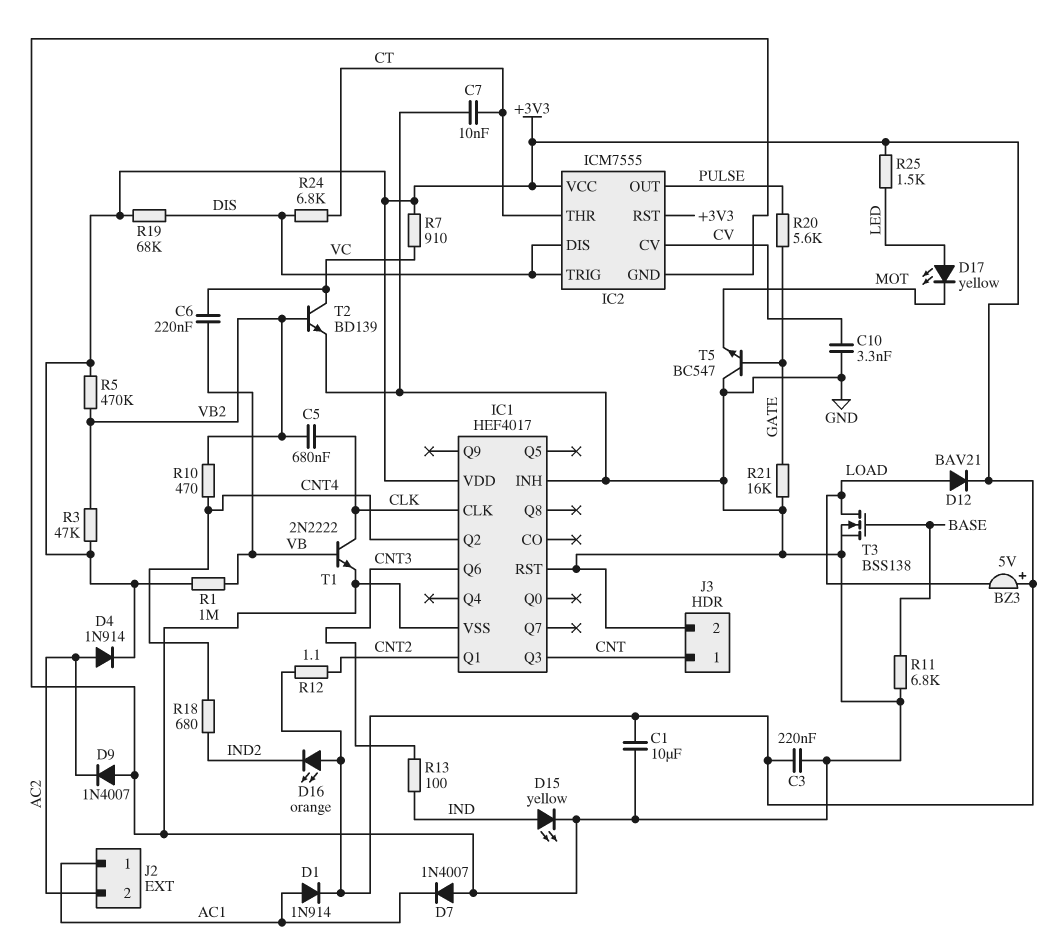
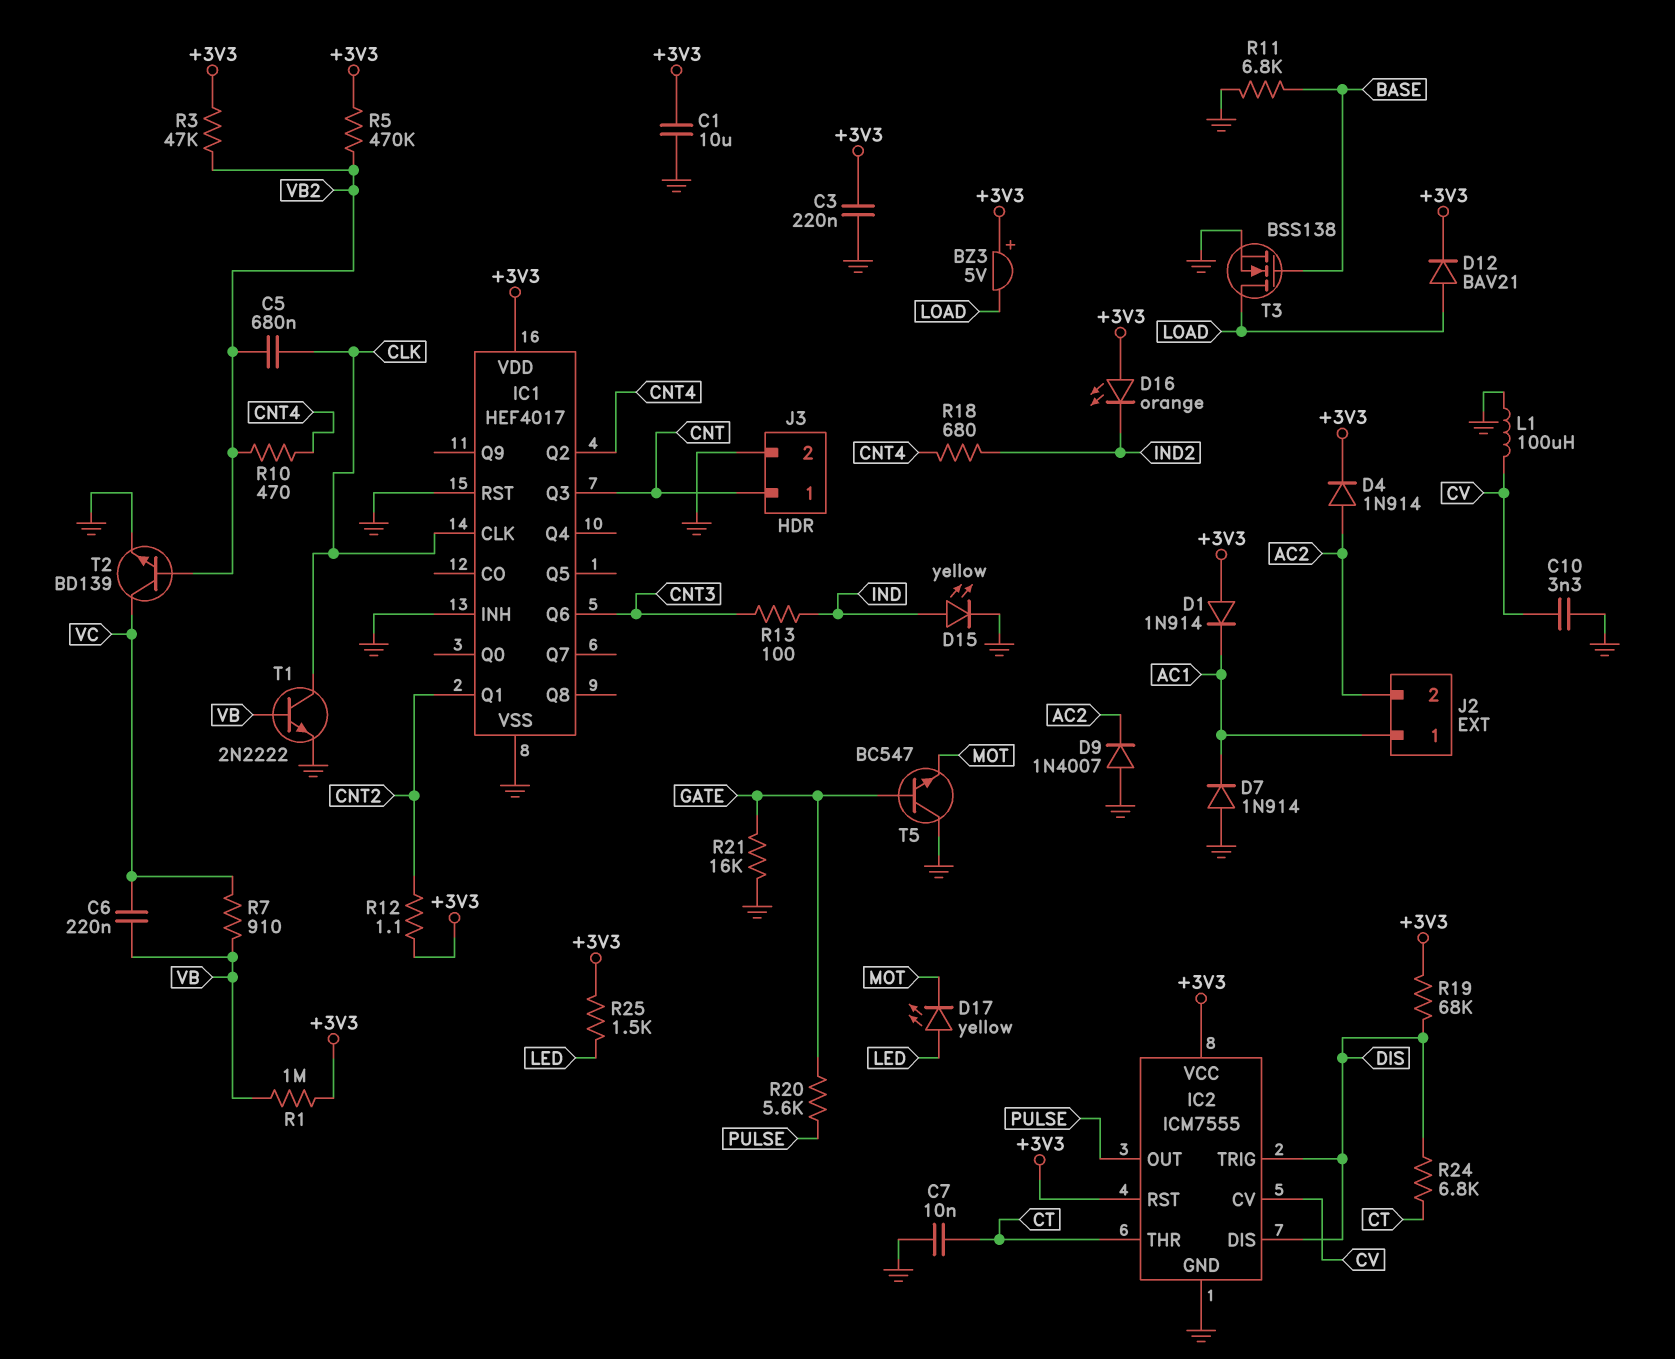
D1: diode 1N914 (A AC1, K +3V3) -> diode 1N914 (A +3V3, K AC1)
D7: diode 1N4007 (A GND, K AC1) -> diode 1N914 (A GND, K AC1)
L1: none -> 100uH (CV, GND)
R7: 910 (+3V3, VC) -> 910 (VB, VC)

